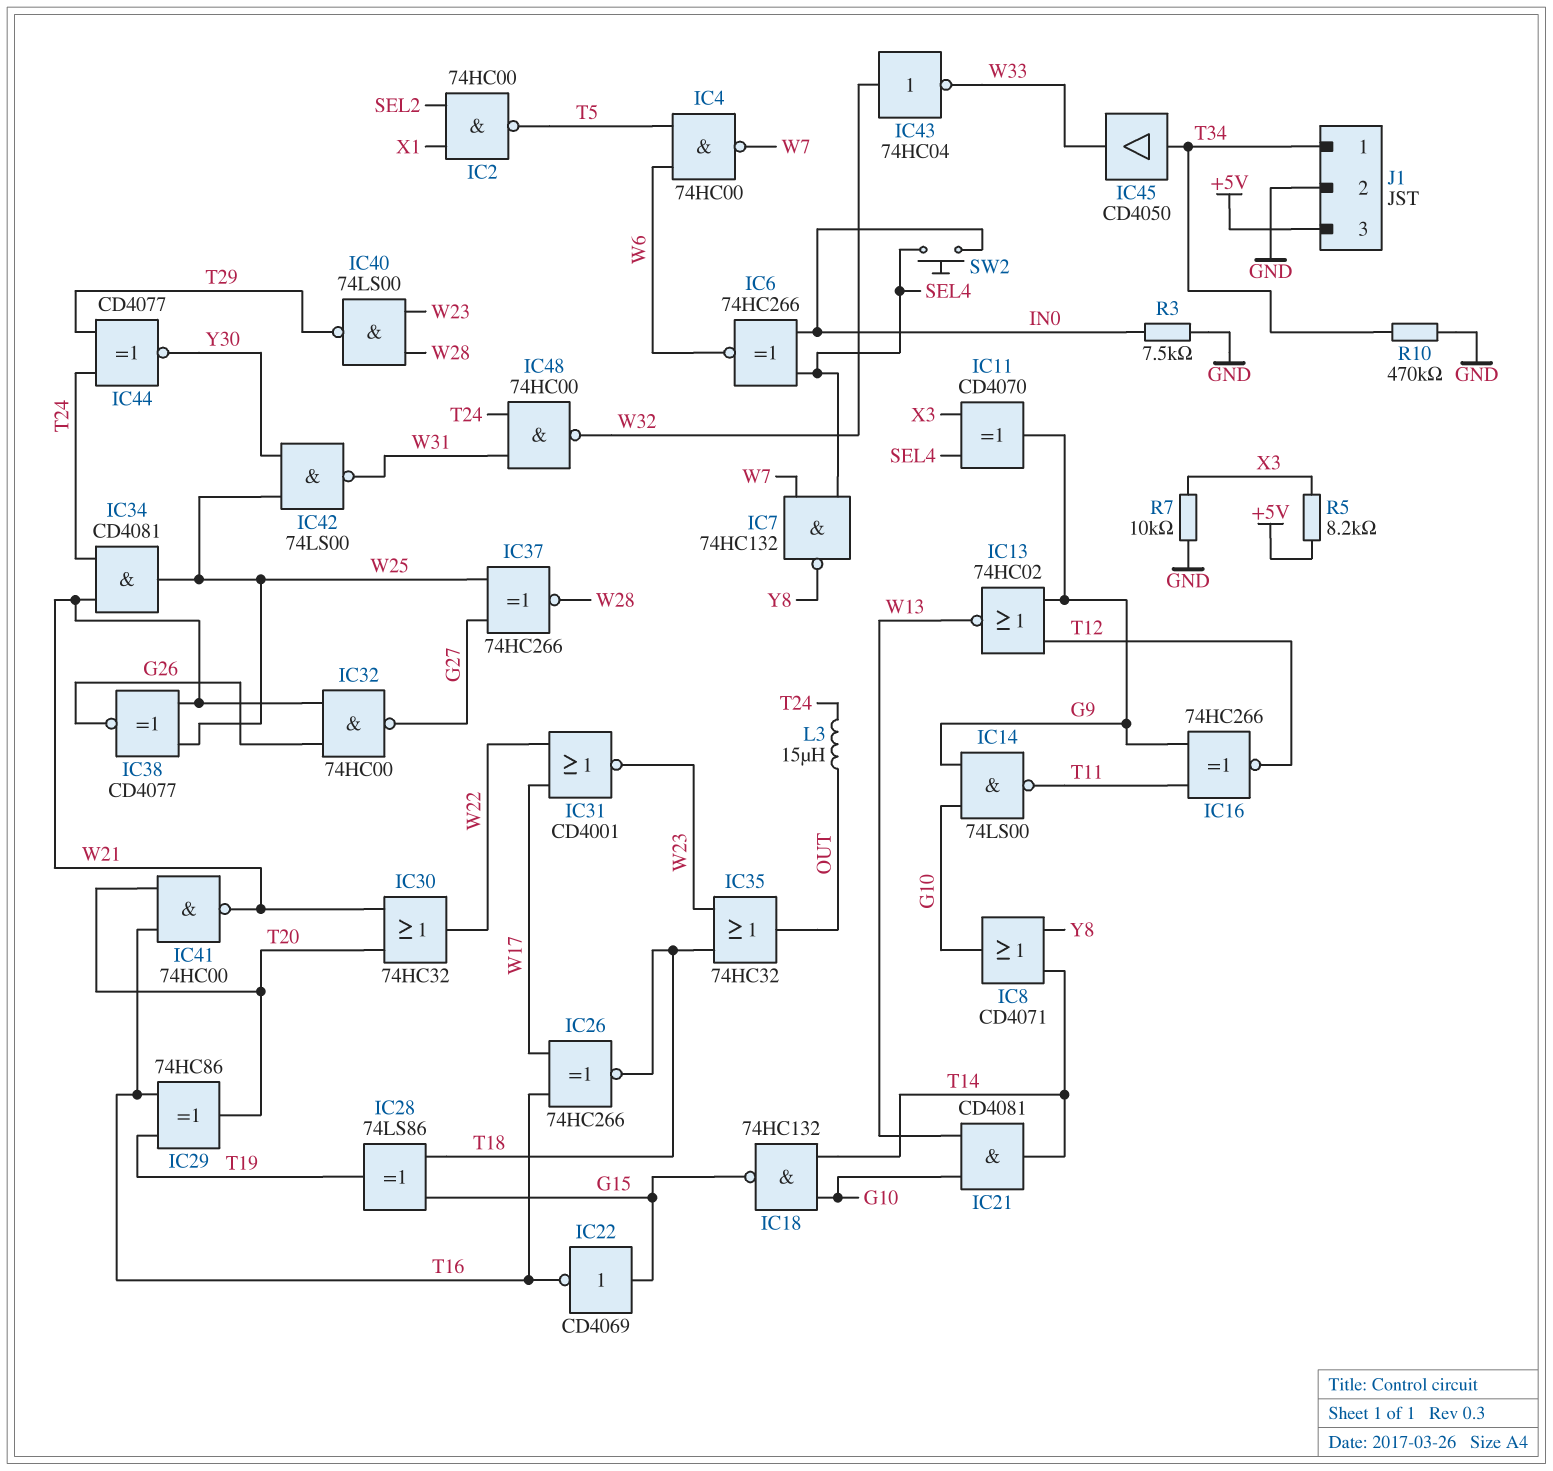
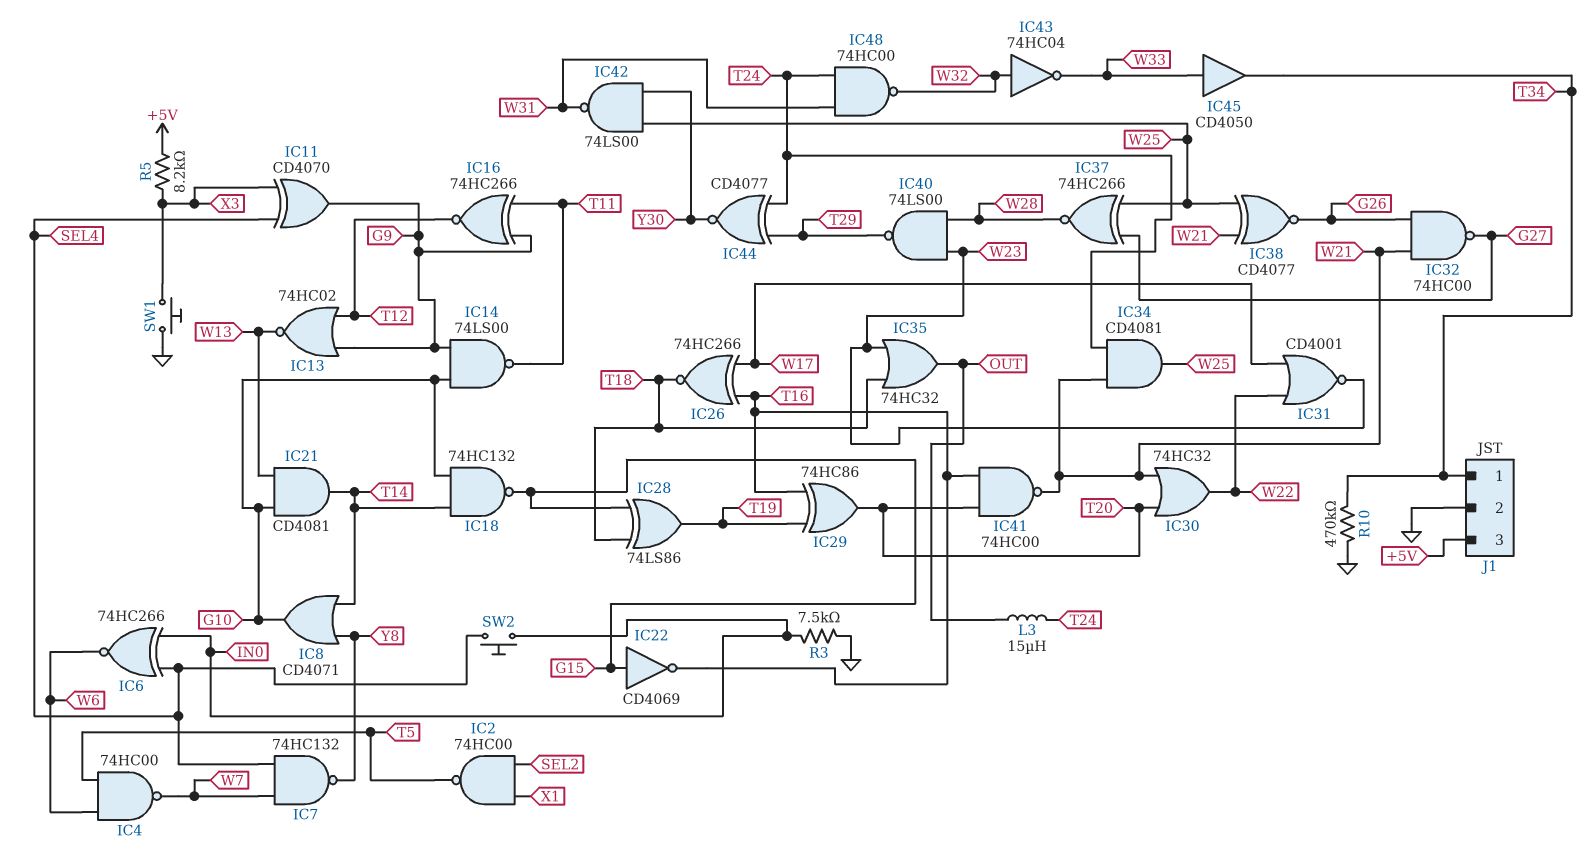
IC45: buffer CD4050 (in T34, out W33) -> buffer CD4050 (in W33, out T34)
R7: 10k (GND, X3) -> none
SW1: none -> button (GND, X3)

